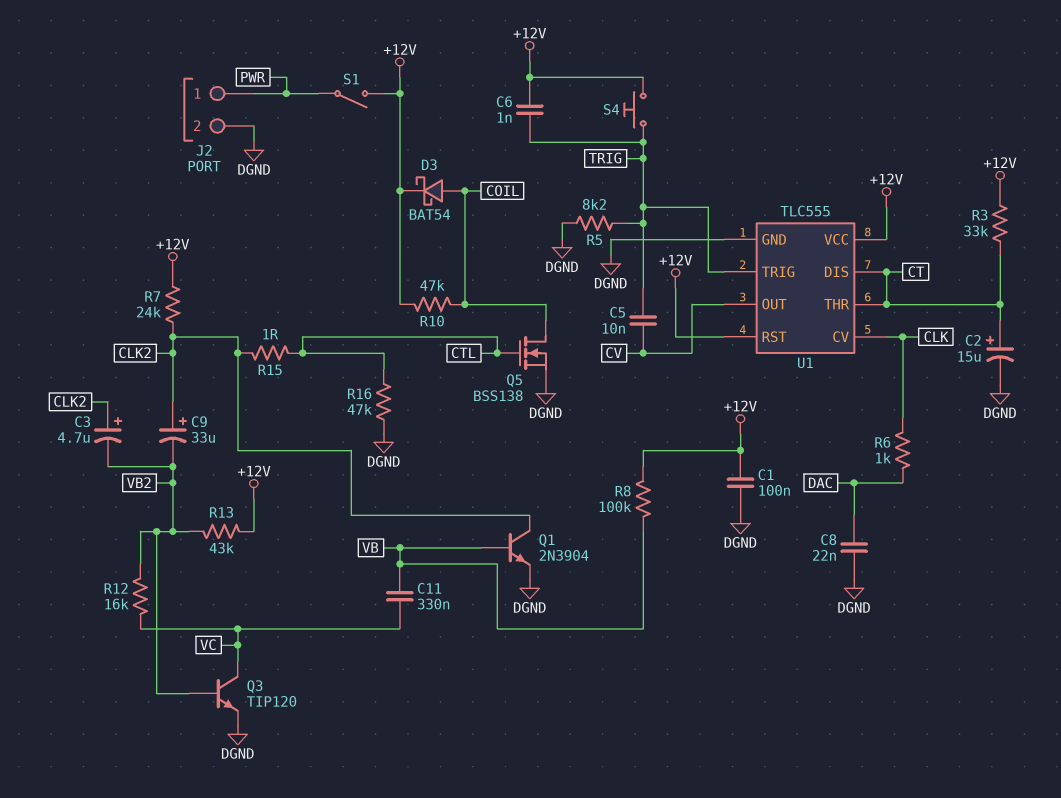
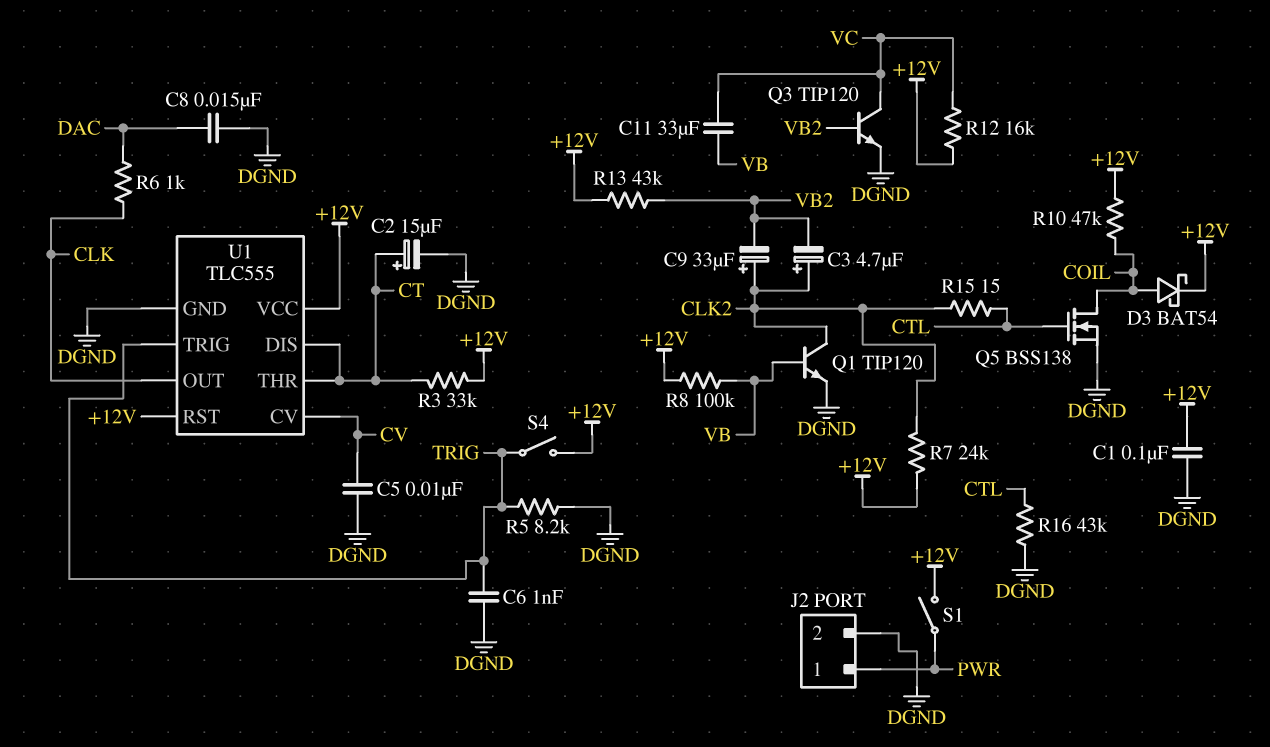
C5: 10nF (CV, TRIG) -> 10nF (CV, DGND)
C6: 1nF (+12V, TRIG) -> 1nF (DGND, TRIG)
C8: 22nF (DAC, DGND) -> 15nF (DAC, DGND)
C11: 330nF (VB, VC) -> 33uF (VB, VC)
Q1: NPN 2N3904 (B VB, C CLK2, E DGND) -> NPN TIP120 (B VB, C CLK2, E DGND)
R12: 16k (VB2, VC) -> 16k (+12V, VC)
R15: 1 (CLK2, CTL) -> 15 (CLK2, CTL)
R16: 47k (CTL, DGND) -> 43k (CTL, DGND)
S4: button (+12V, TRIG) -> switch (+12V, TRIG)
U1 pin CV: CLK -> CV
U1 pin OUT: CV -> CLK

